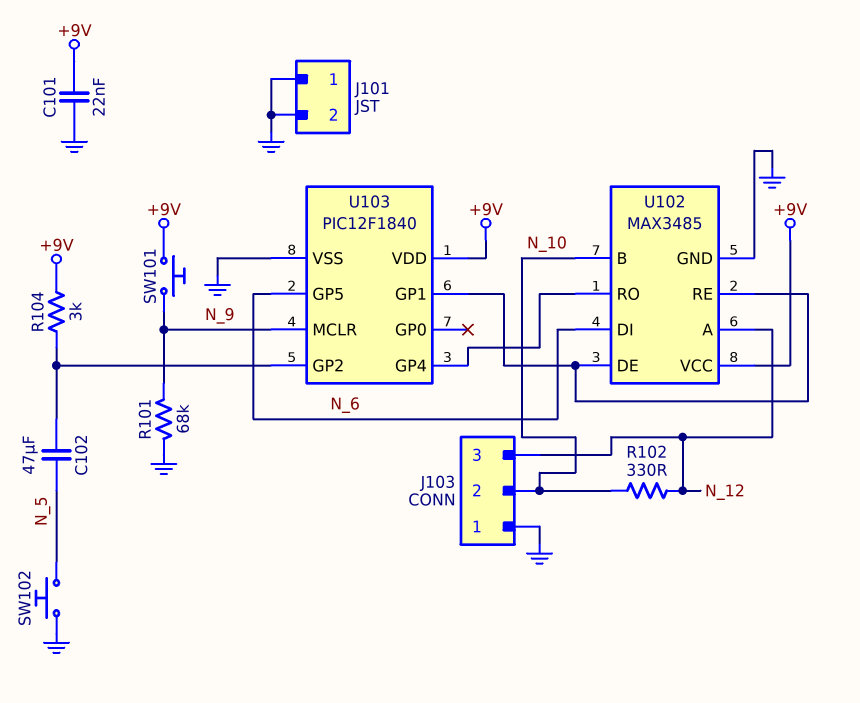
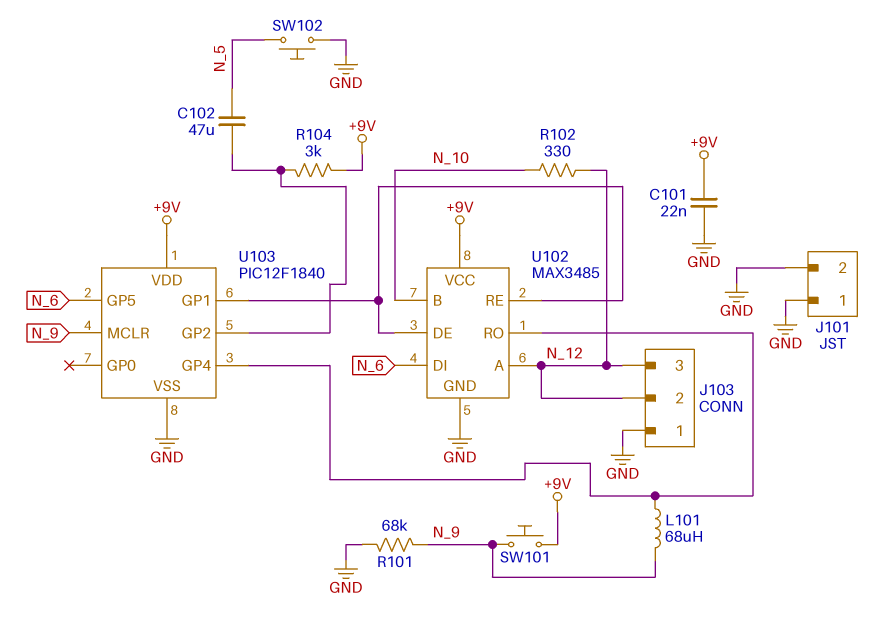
J103 pin 2: N_10 -> N_12
L101: none -> 68uH (N_9, U102/RO)

